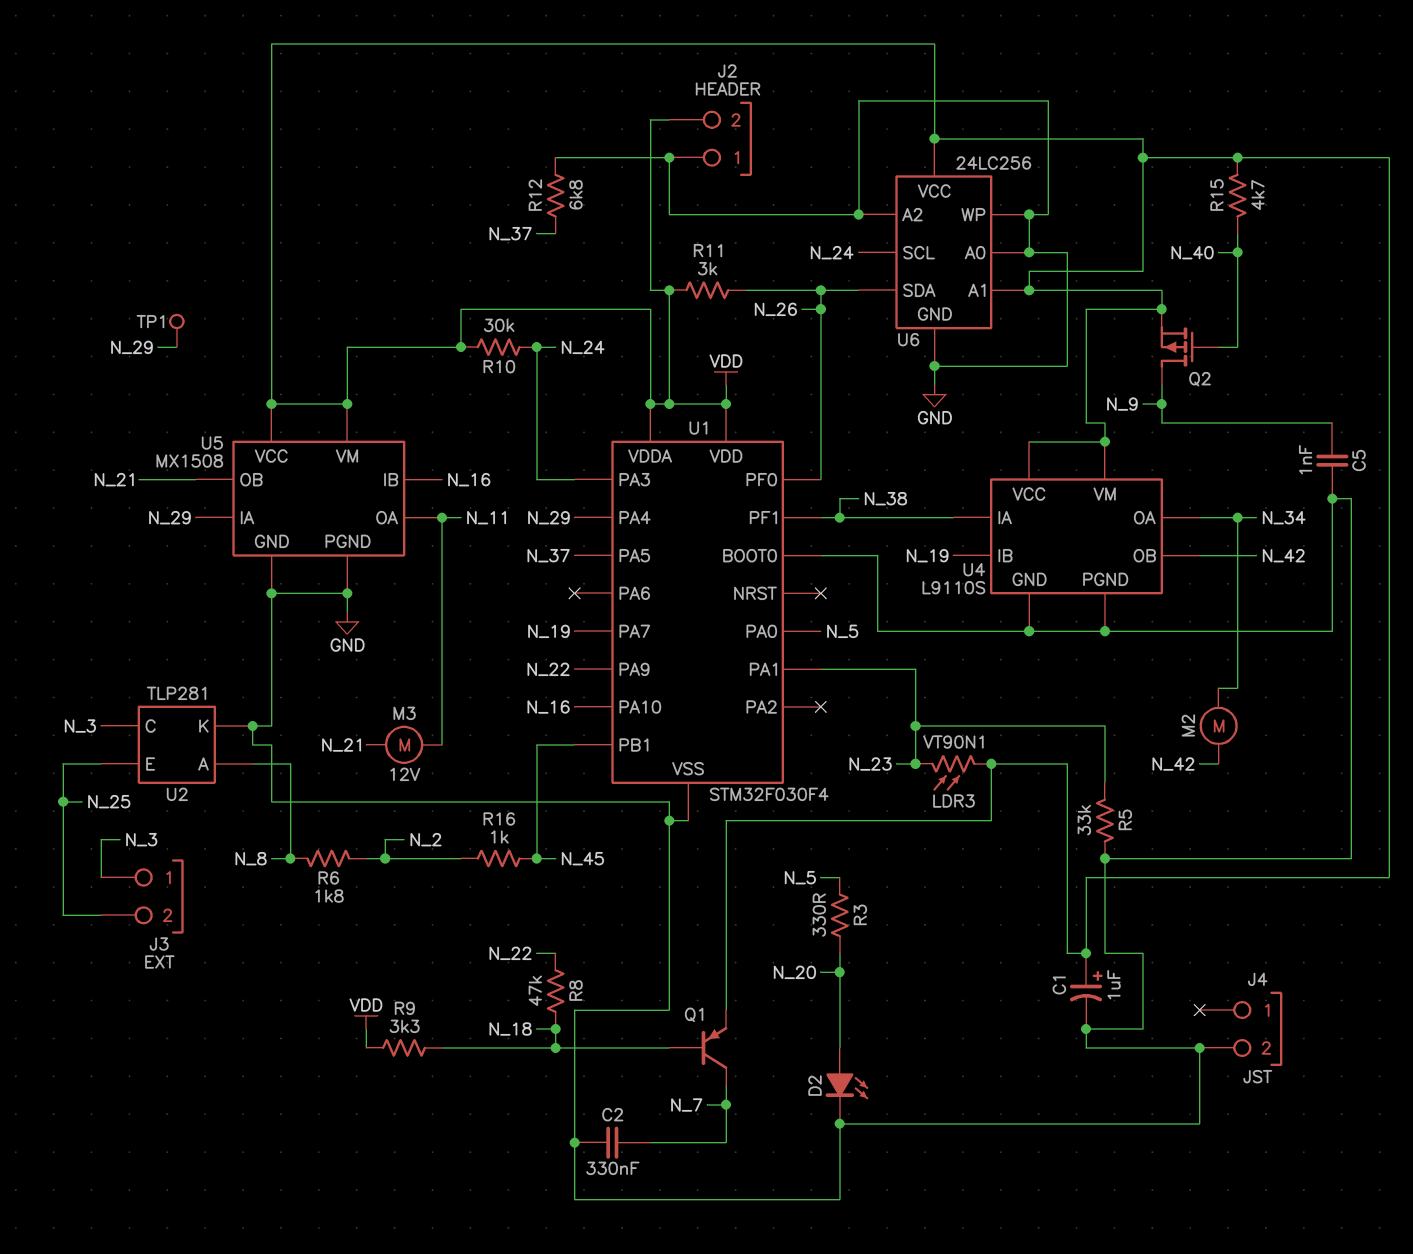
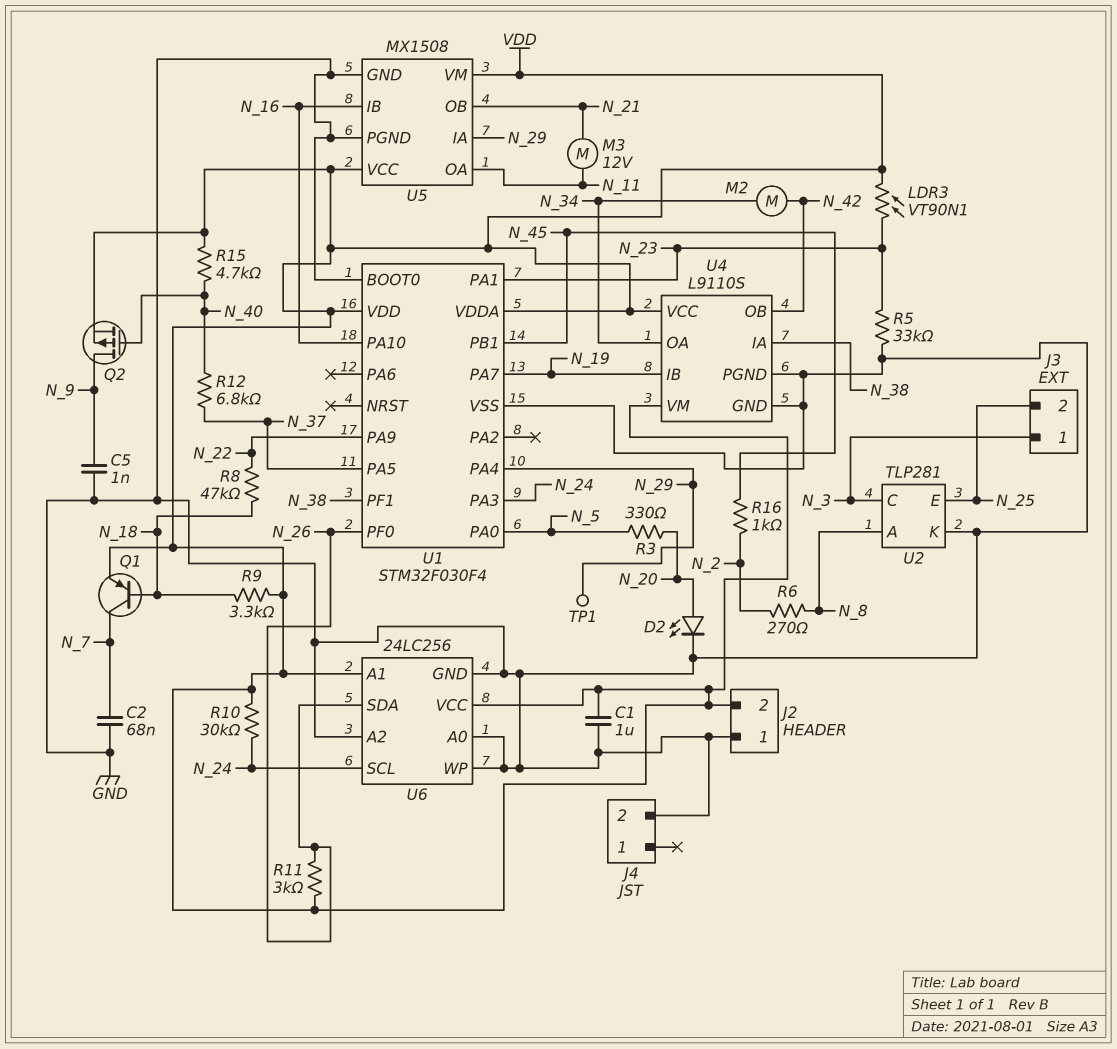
C1: 1uF (plus VDD, minus GND) -> 1uF (GND, VDD)
C2: 330nF (GND, N_7) -> 68nF (GND, N_7)
R6: 1.8k (N_2, N_8) -> 270 (N_2, N_8)
R12: 6.8k (GND, N_37) -> 6.8k (N_37, N_40)

